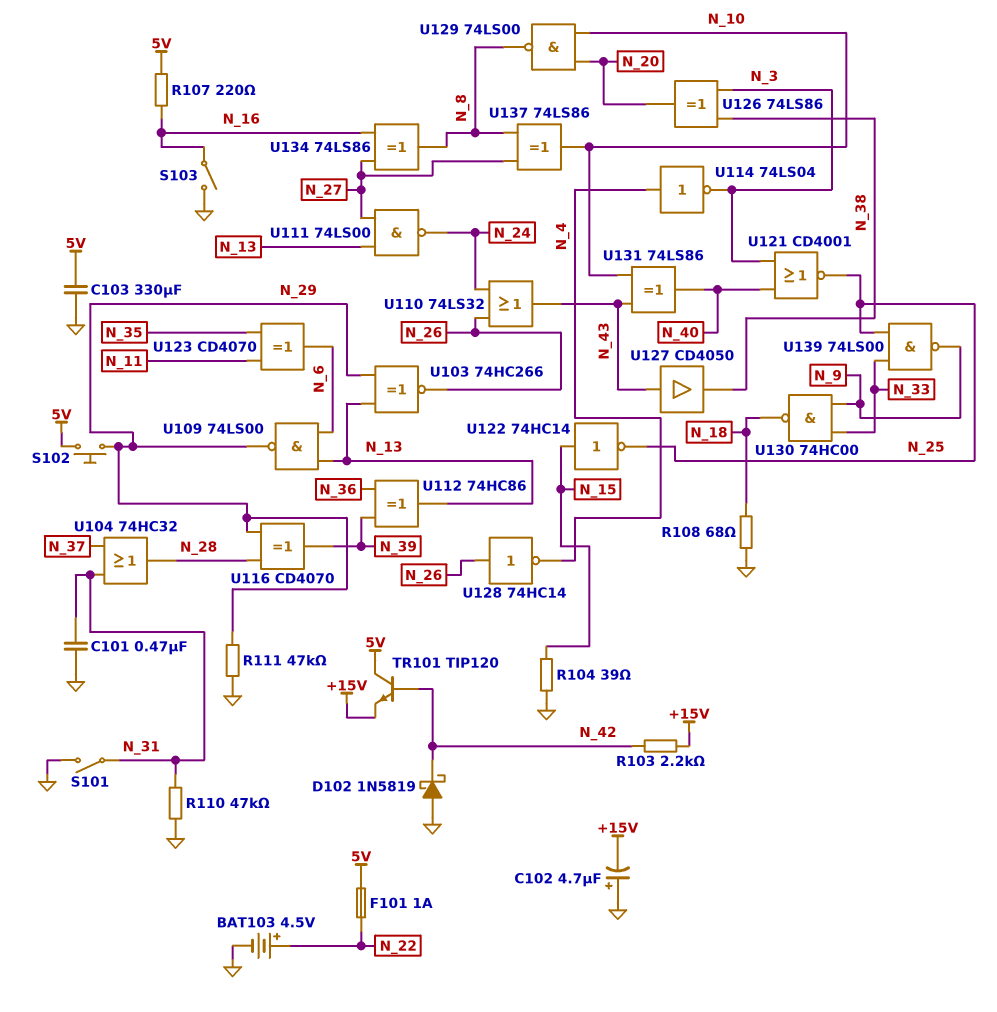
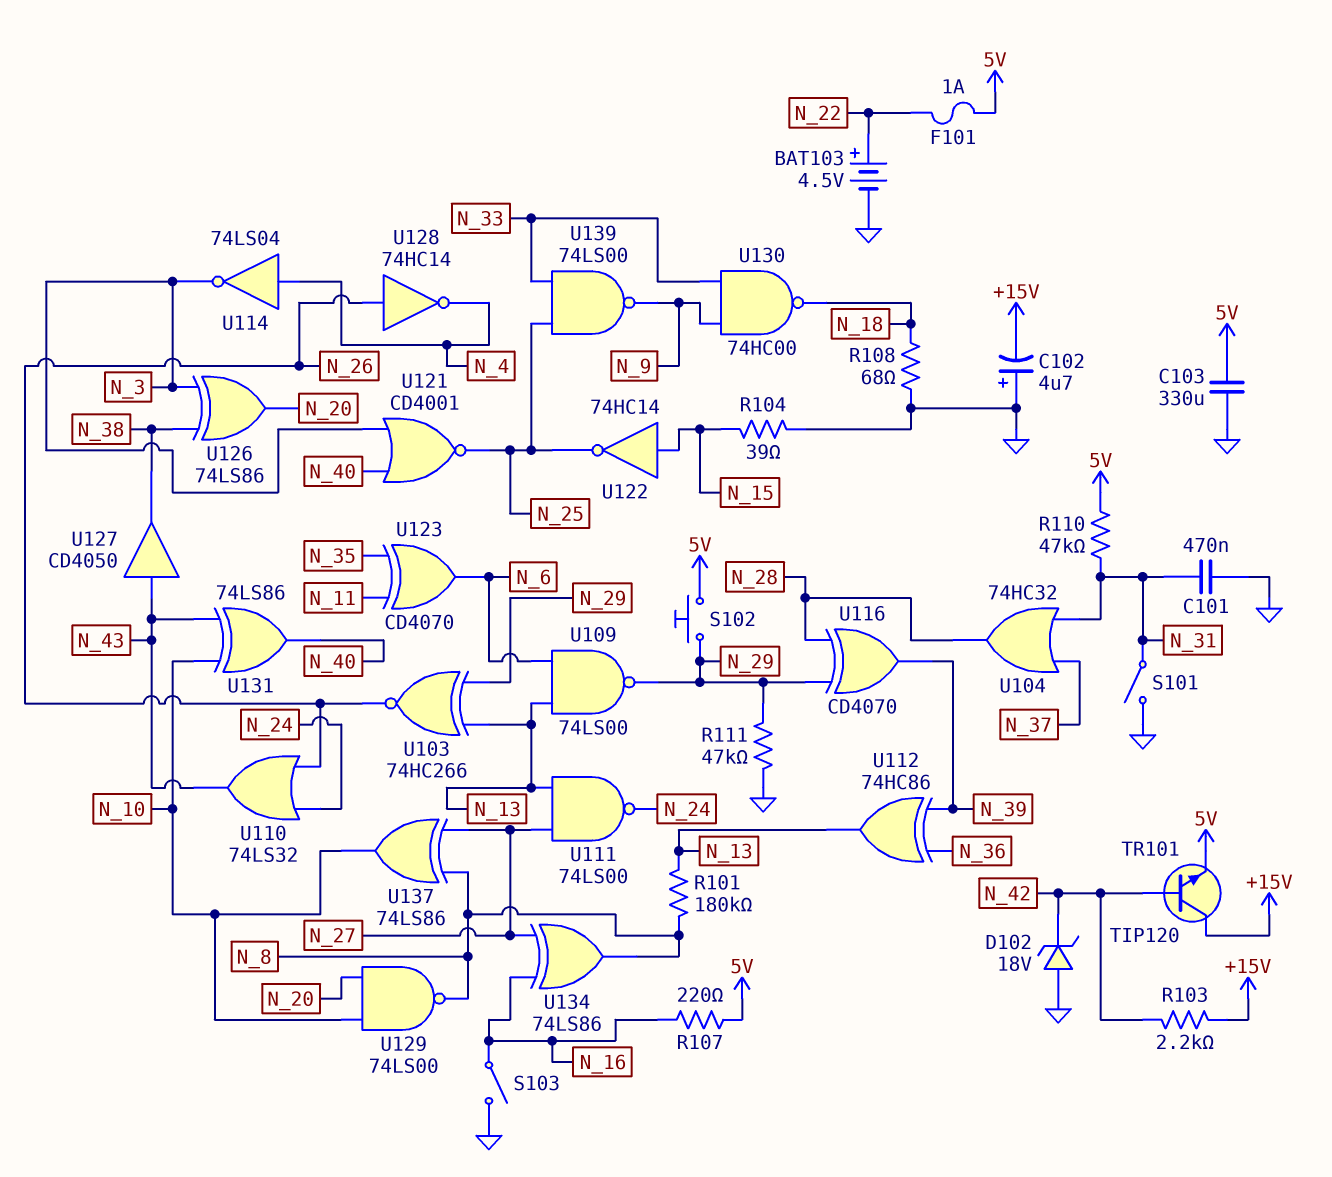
D102: schottky 1N5819 (A GND, K N_42) -> zener 18V (A GND, K N_42)
R101: none -> 180k (N_8, N_13)
R110: 47k (GND, N_31) -> 47k (5V, N_31)
TR101: NPN TIP120 (B N_42, C 5V, E +15V) -> NPN TIP120 (B N_42, C +15V, E 5V)

